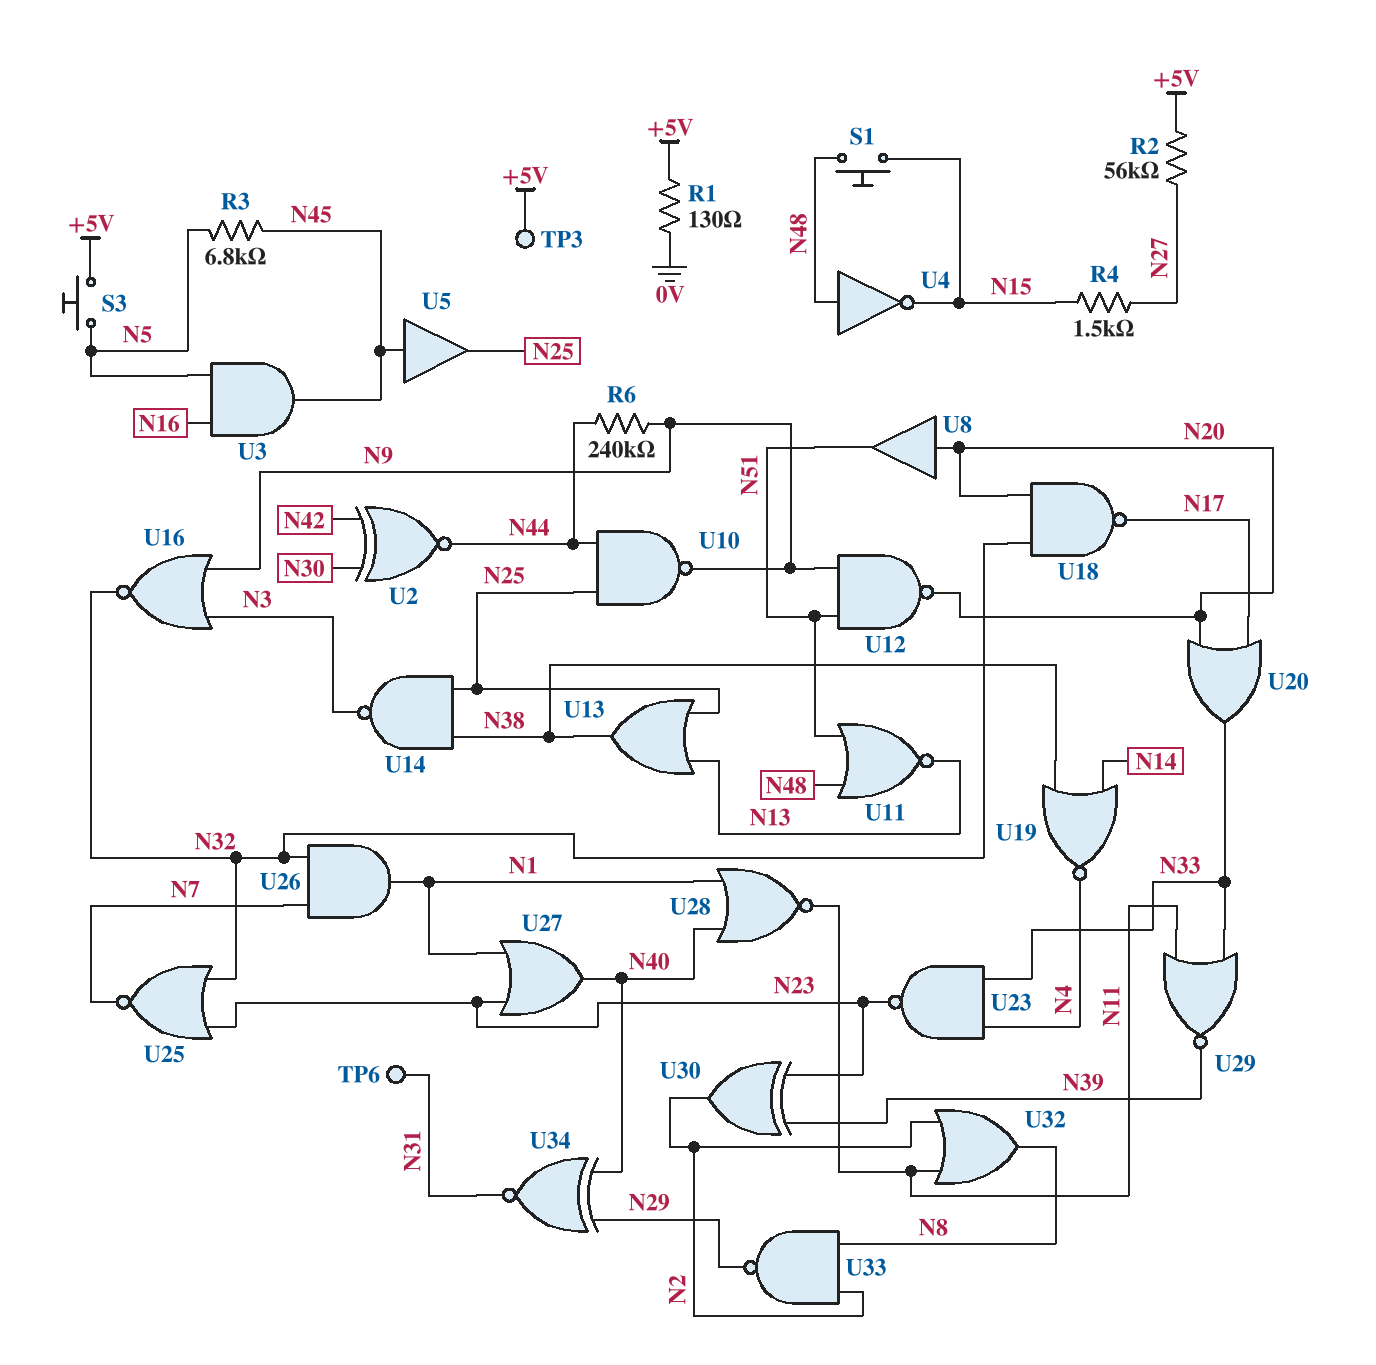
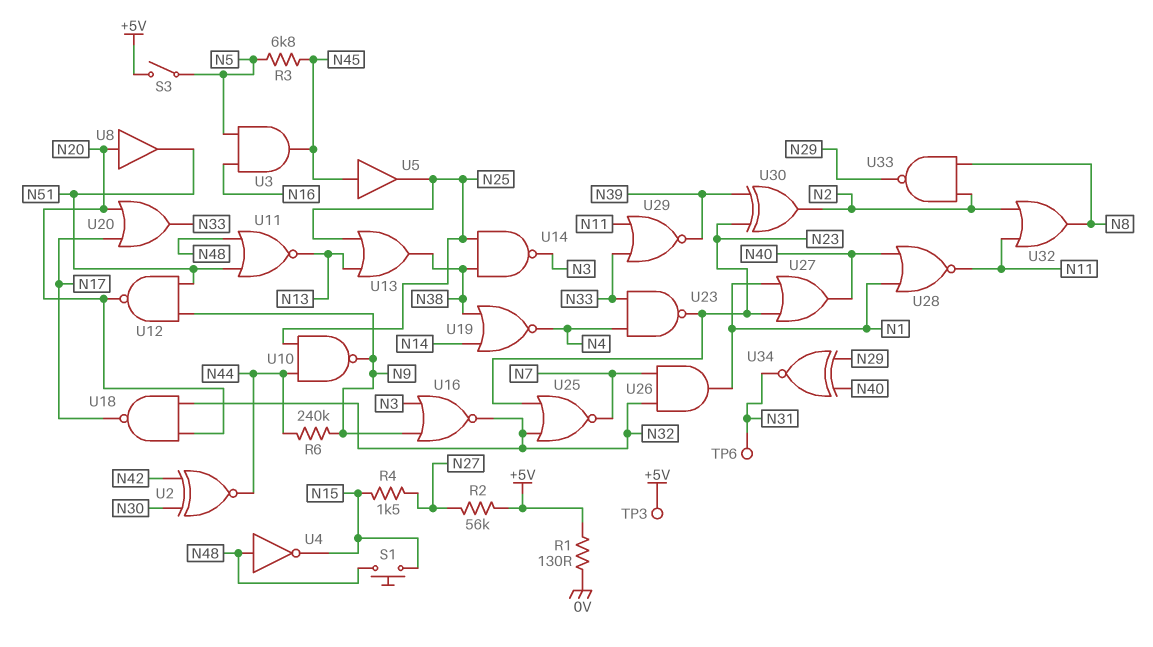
S3: button (+5V, N5) -> switch (+5V, N5)

